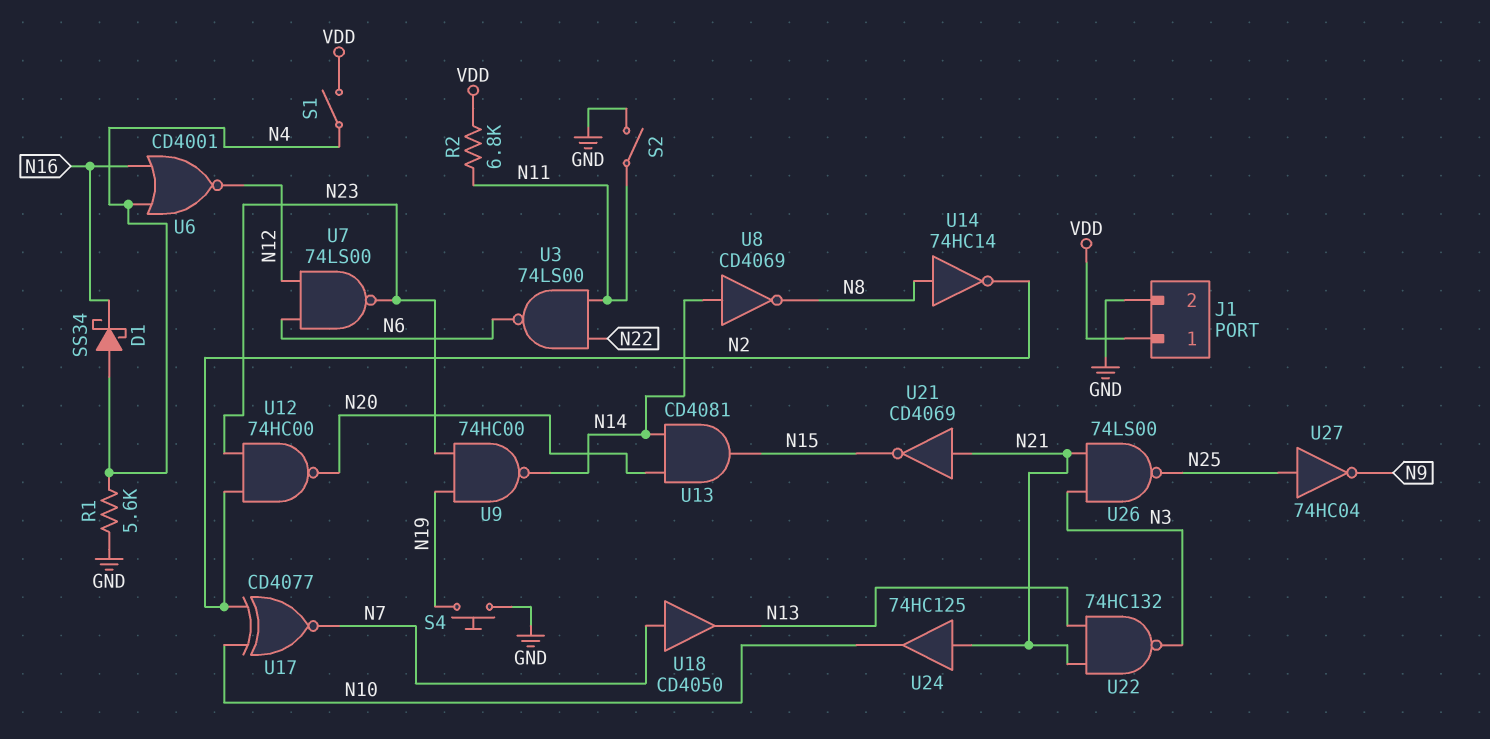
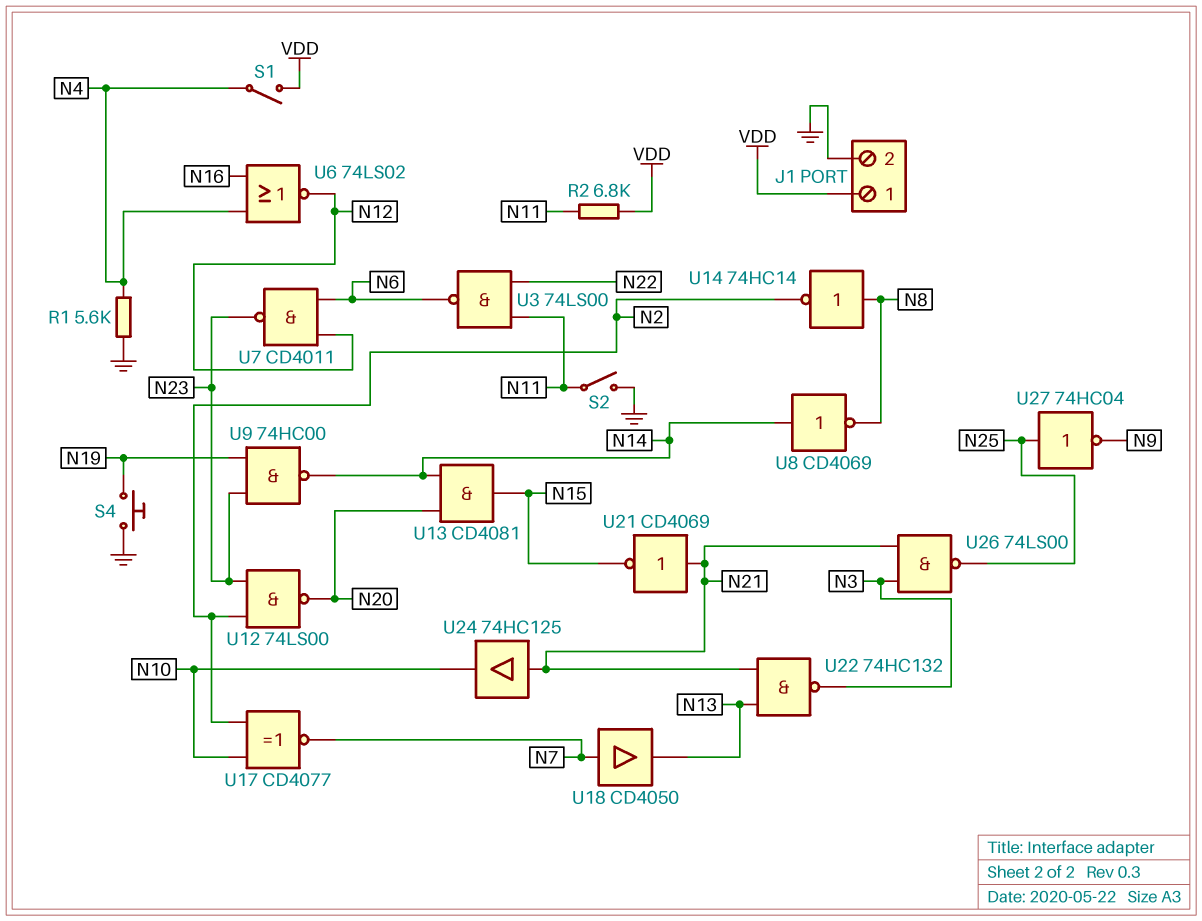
D1: schottky SS34 (A N4, K N16) -> none
U6: NOR CD4001 (in N4, in N16, out N12) -> NOR 74LS02 (in N4, in N16, out N12)
U7: NAND 74LS00 (in N6, in N12, out N23) -> NAND CD4011 (in N6, in N12, out N23)
U12: NAND 74HC00 (in N2, in N23, out N20) -> NAND 74LS00 (in N2, in N23, out N20)

